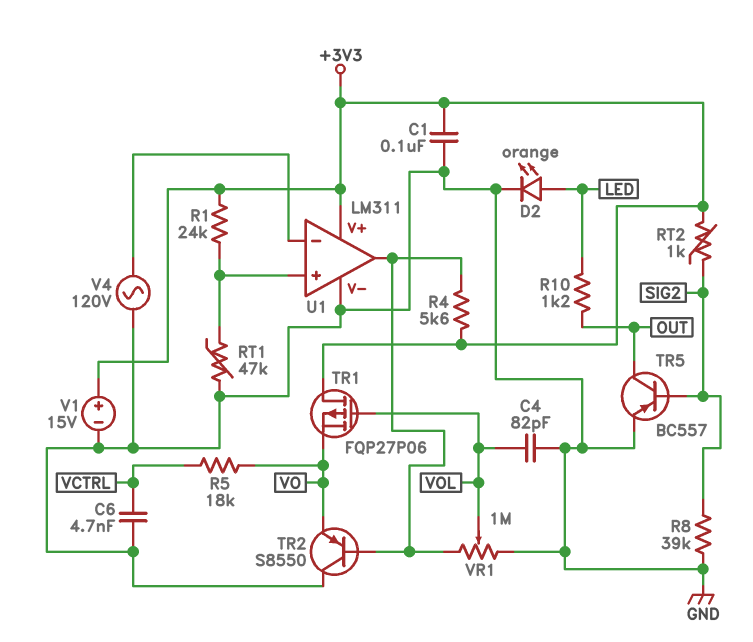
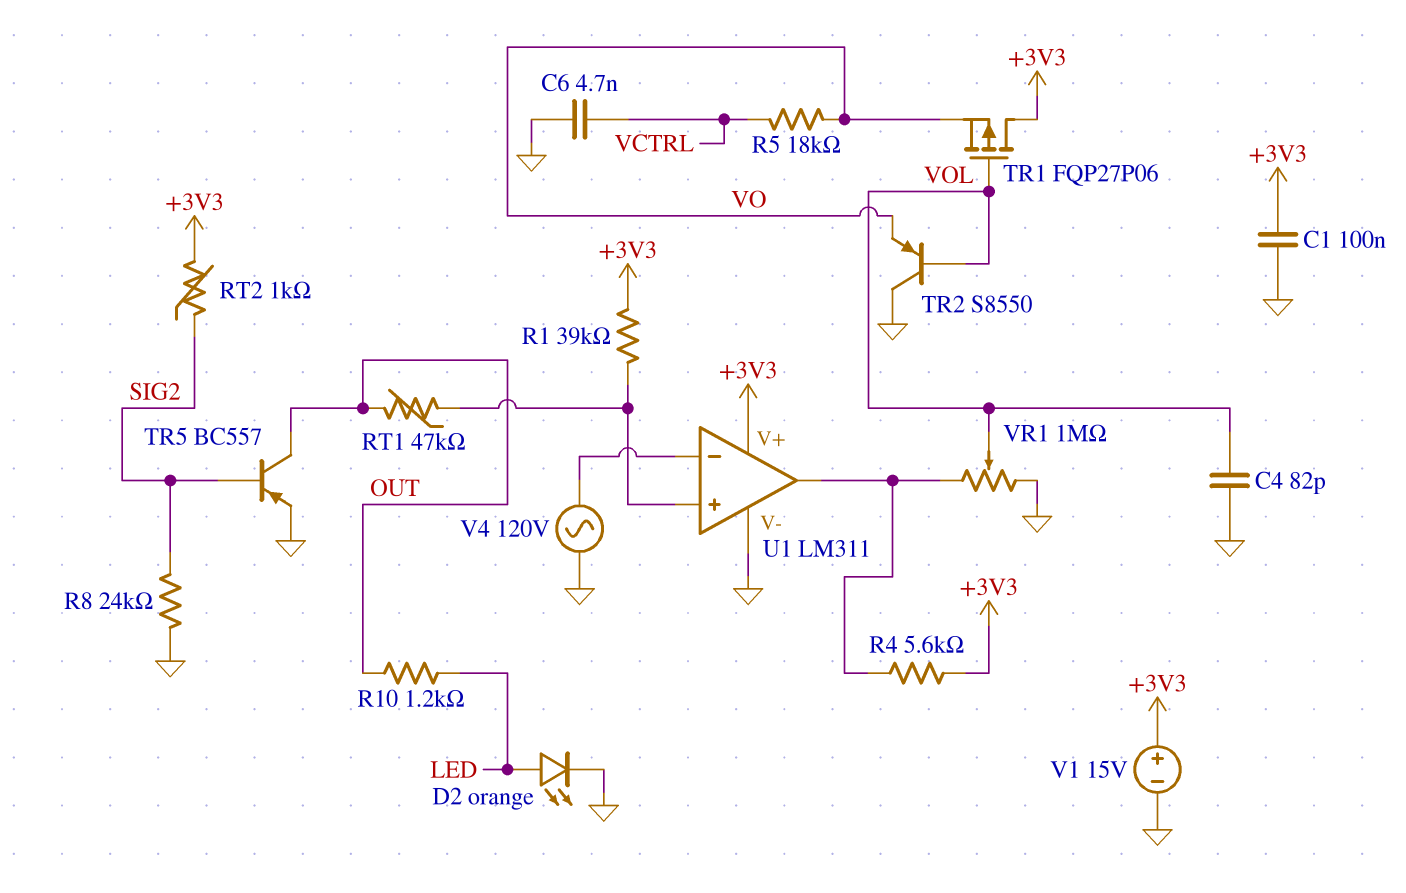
R1: 24k (+3V3, U1/in+) -> 39k (+3V3, U1/in+)
R8: 39k (GND, SIG2) -> 24k (GND, SIG2)
RT1: 47k (GND, U1/in+) -> 47k (OUT, U1/in+)
TR2: PNP S8550 (B U1/out, C GND, E VO) -> PNP S8550 (B VOL, C GND, E VO)

